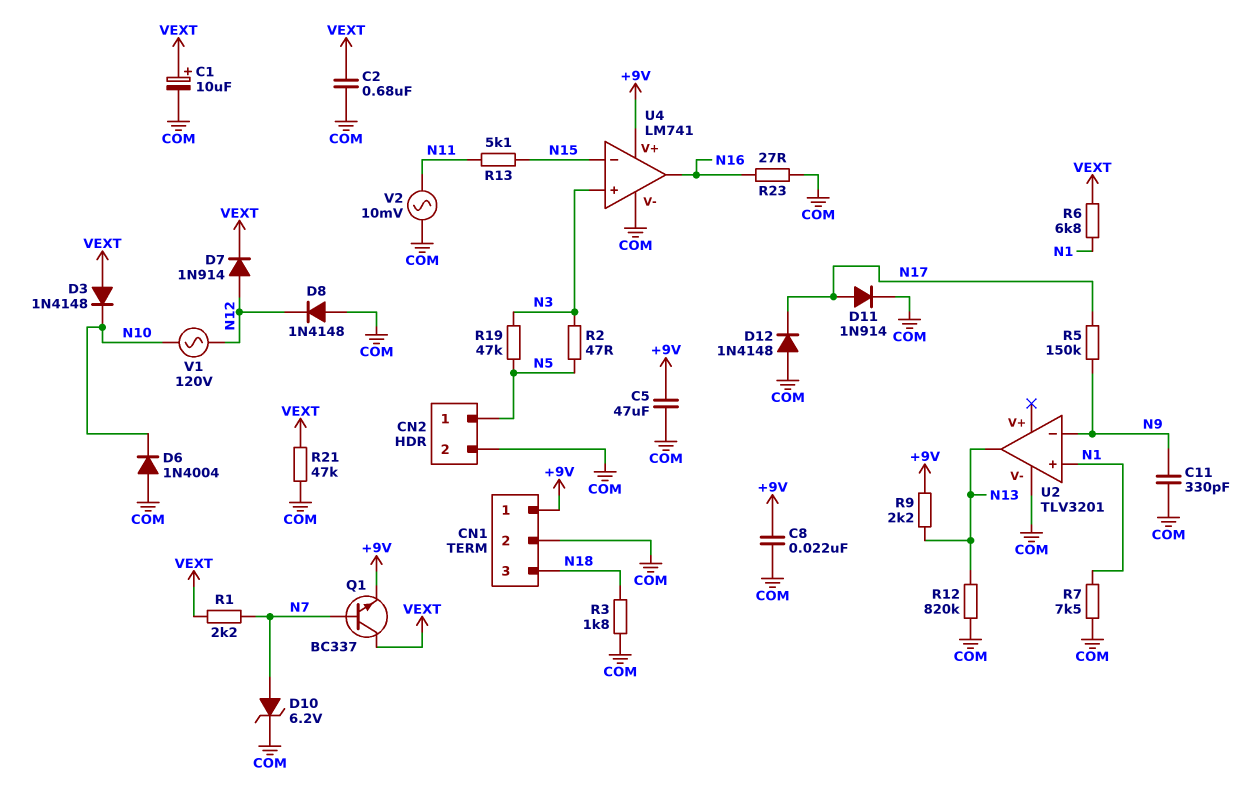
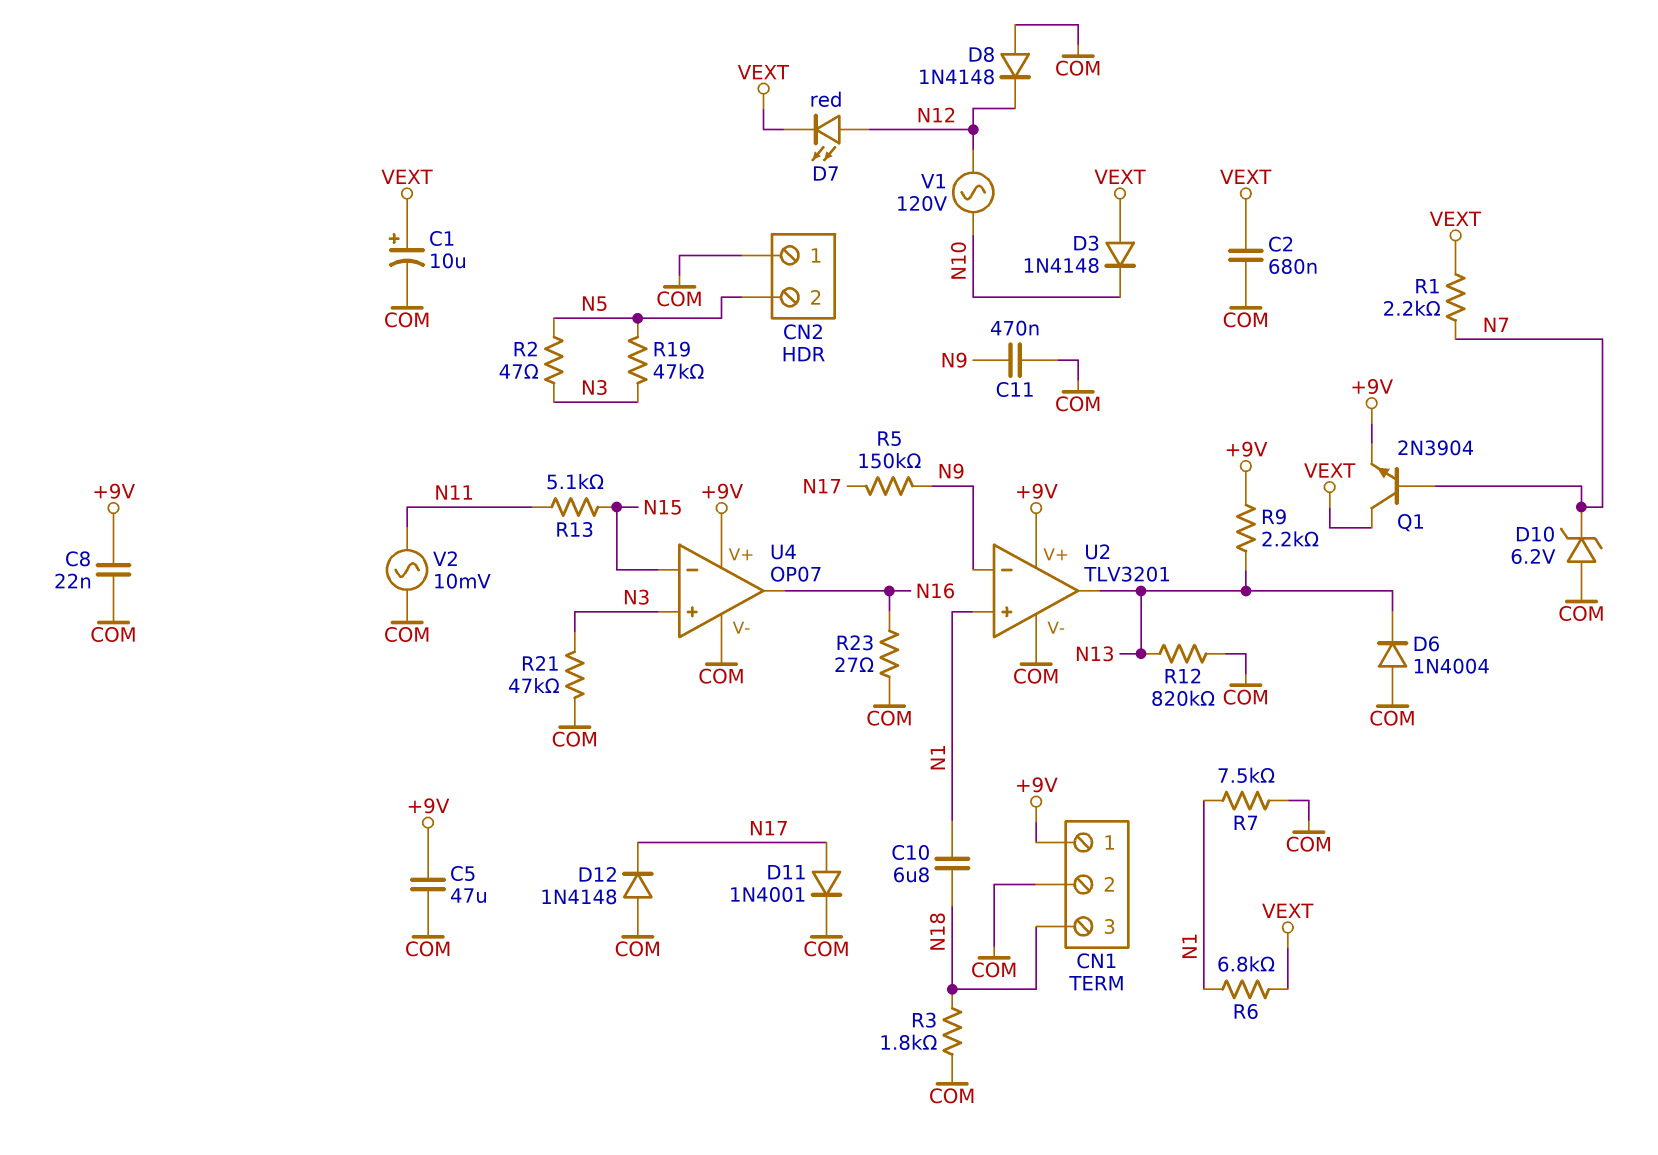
C10: none -> 6.8uF (N1, N18)
C11: 330pF (COM, N9) -> 470nF (COM, N9)
CN2 pin 1: N5 -> COM
CN2 pin 2: COM -> N5
D6: diode 1N4004 (A COM, K N10) -> diode 1N4004 (A COM, K N13)
D7: diode 1N914 (A N12, K VEXT) -> LED red (A N12, K VEXT)
D10: zener 6.2V (A N7, K COM) -> zener 6.2V (A COM, K N7)
D11: diode 1N914 (A N17, K COM) -> diode 1N4001 (A N17, K COM)
Q1: NPN BC337 (B N7, C VEXT, E +9V) -> NPN 2N3904 (B N7, C VEXT, E +9V)
R21: 47k (COM, VEXT) -> 47k (COM, N3)
U2 pin V+: none -> +9V
U4: LM741 -> OP07

